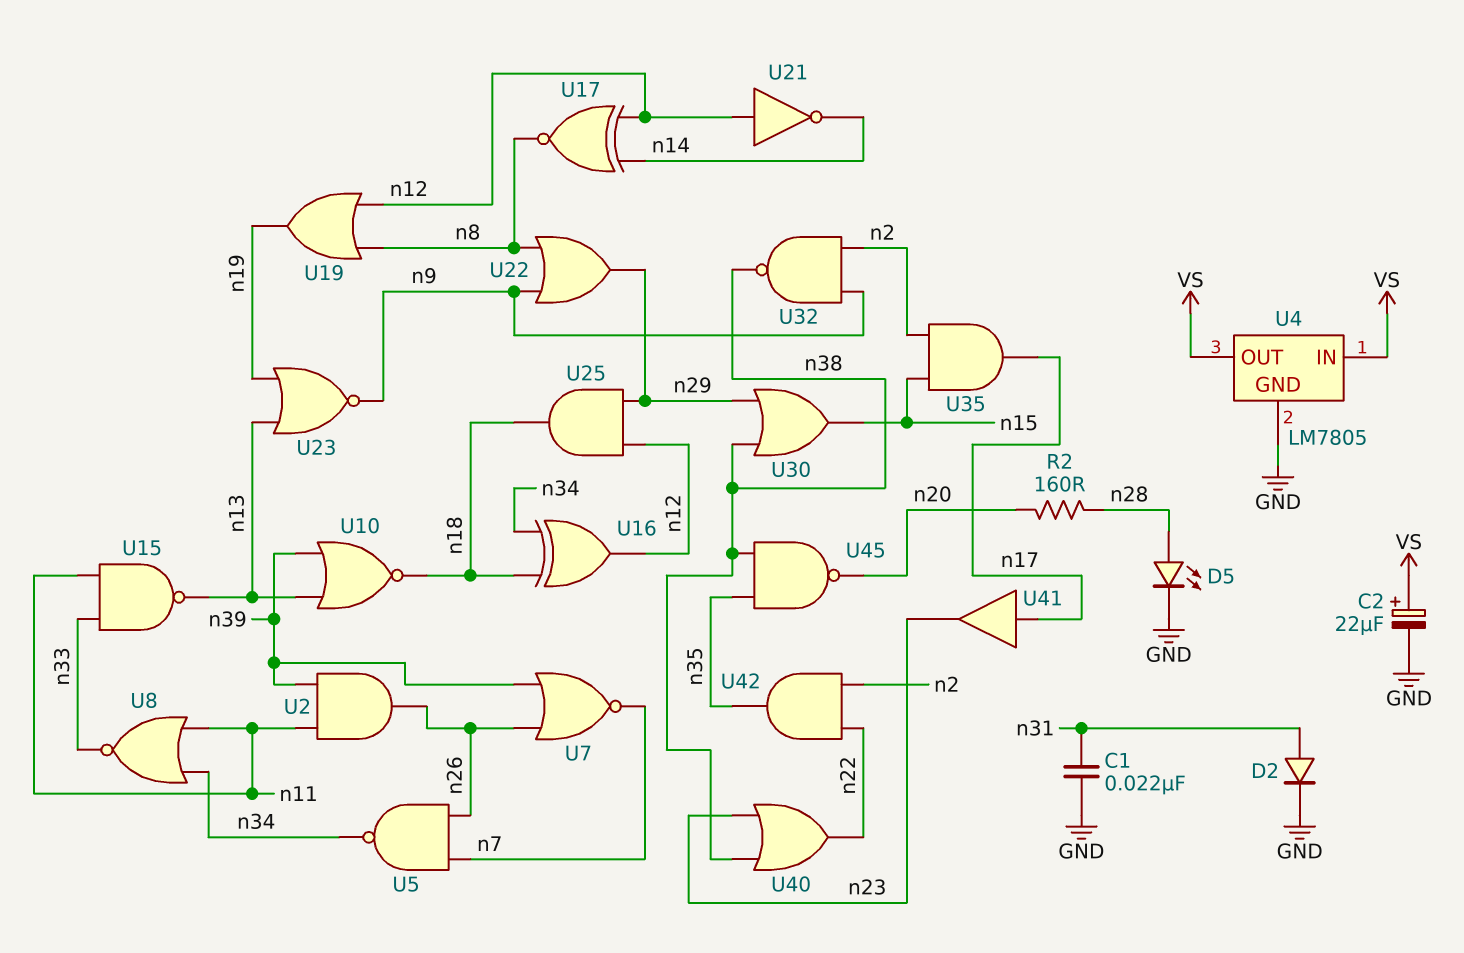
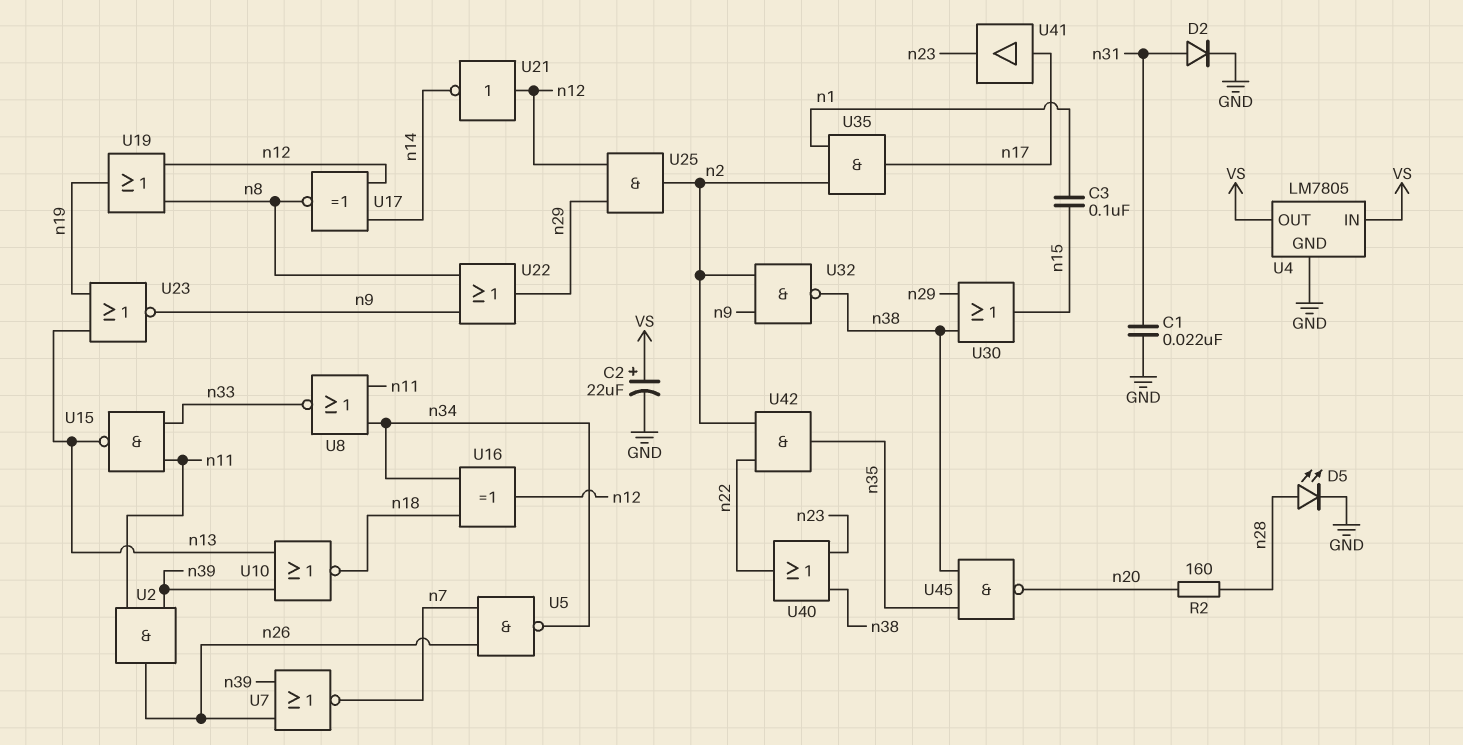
C3: none -> 100nF (n1, n15)
U25: AND (in n12, in n29, out n18) -> AND (in n12, in n29, out n2)
U35: AND (in n2, in n15, out n17) -> AND (in n1, in n2, out n17)

